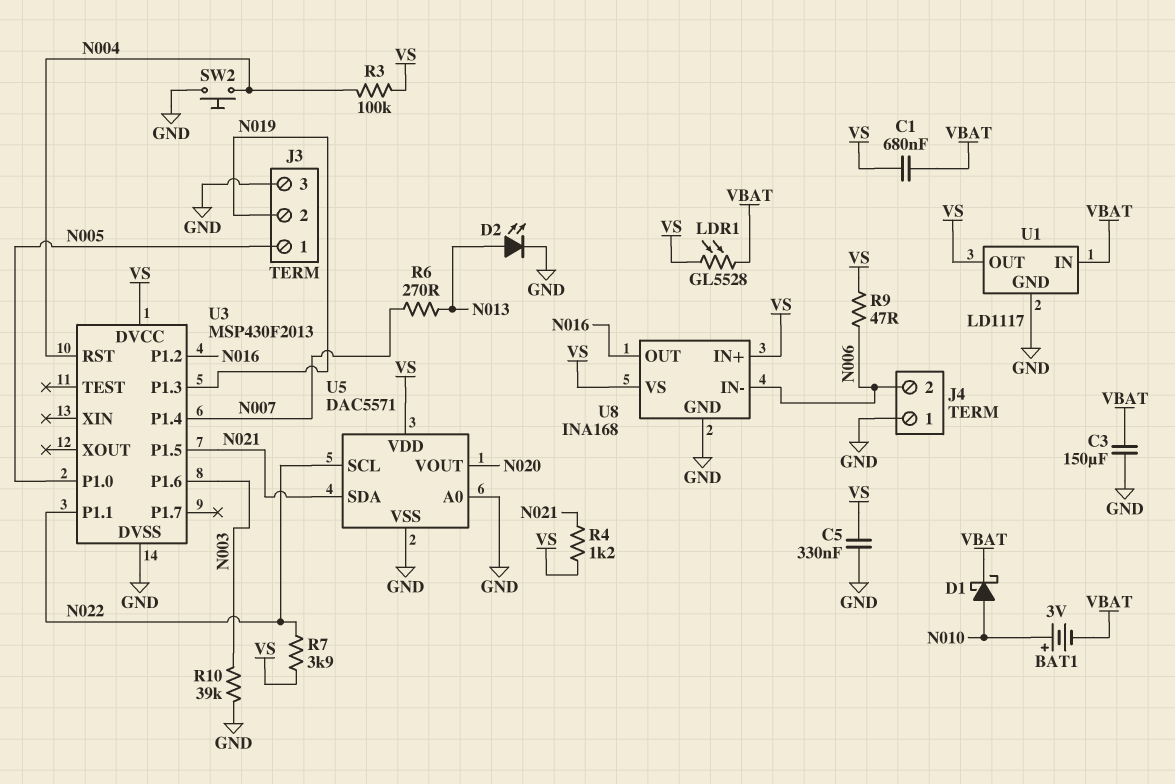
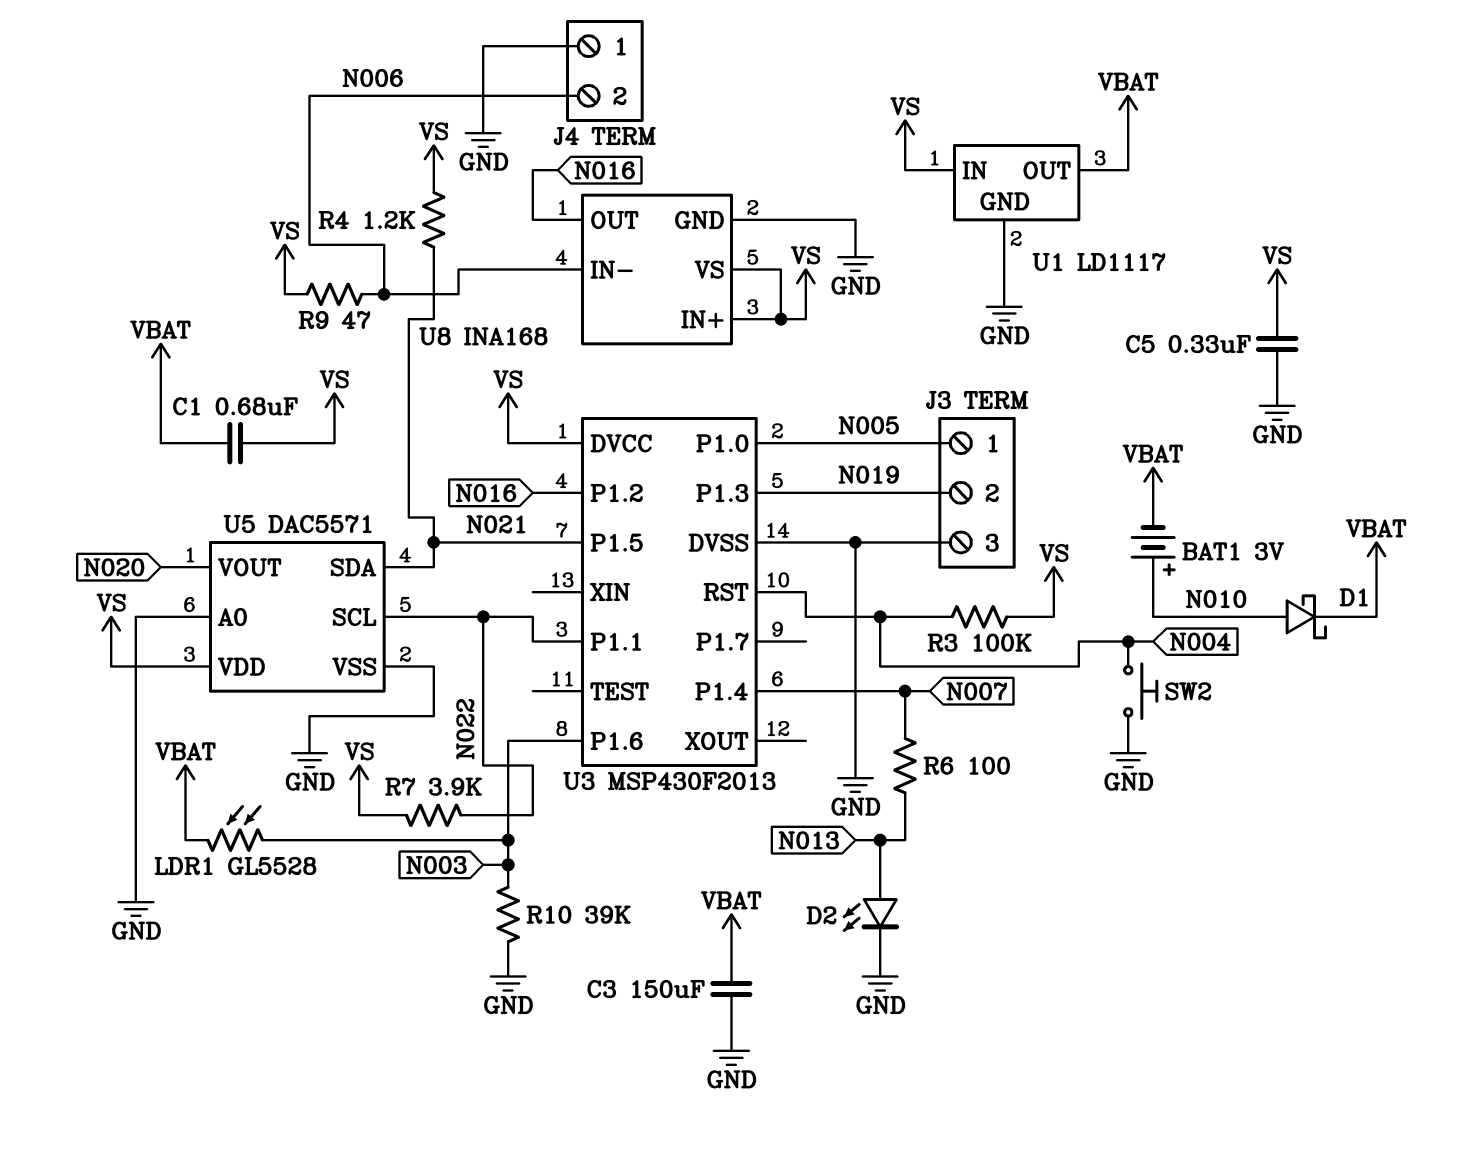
LDR1: GL5528 (VBAT, VS) -> GL5528 (N003, VBAT)
R6: 270 (N007, N013) -> 100 (N007, N013)
U1 pin IN: VBAT -> VS
U1 pin OUT: VS -> VBAT

